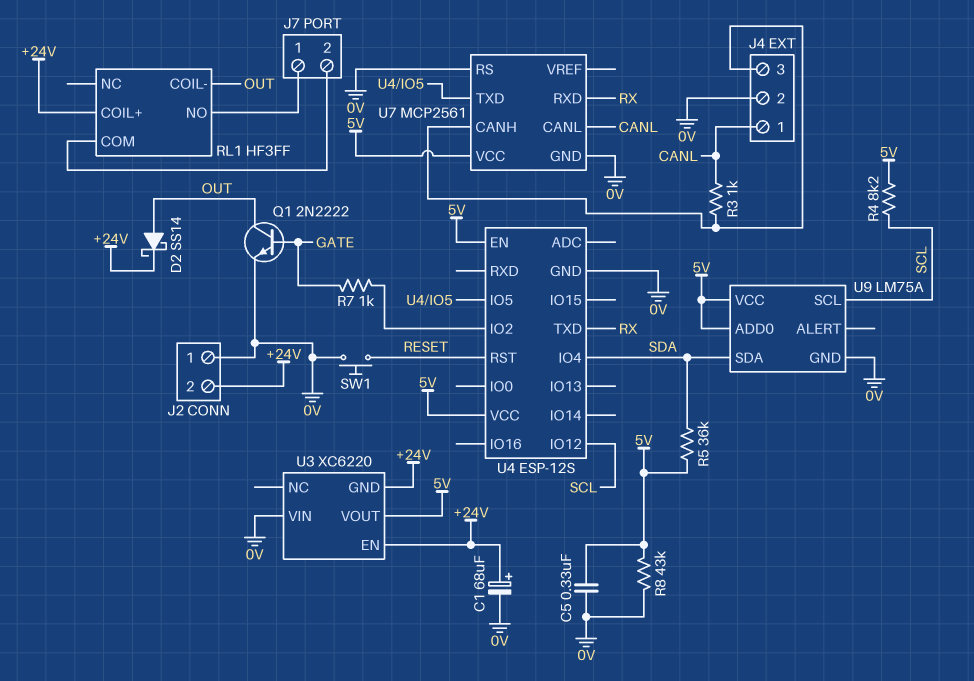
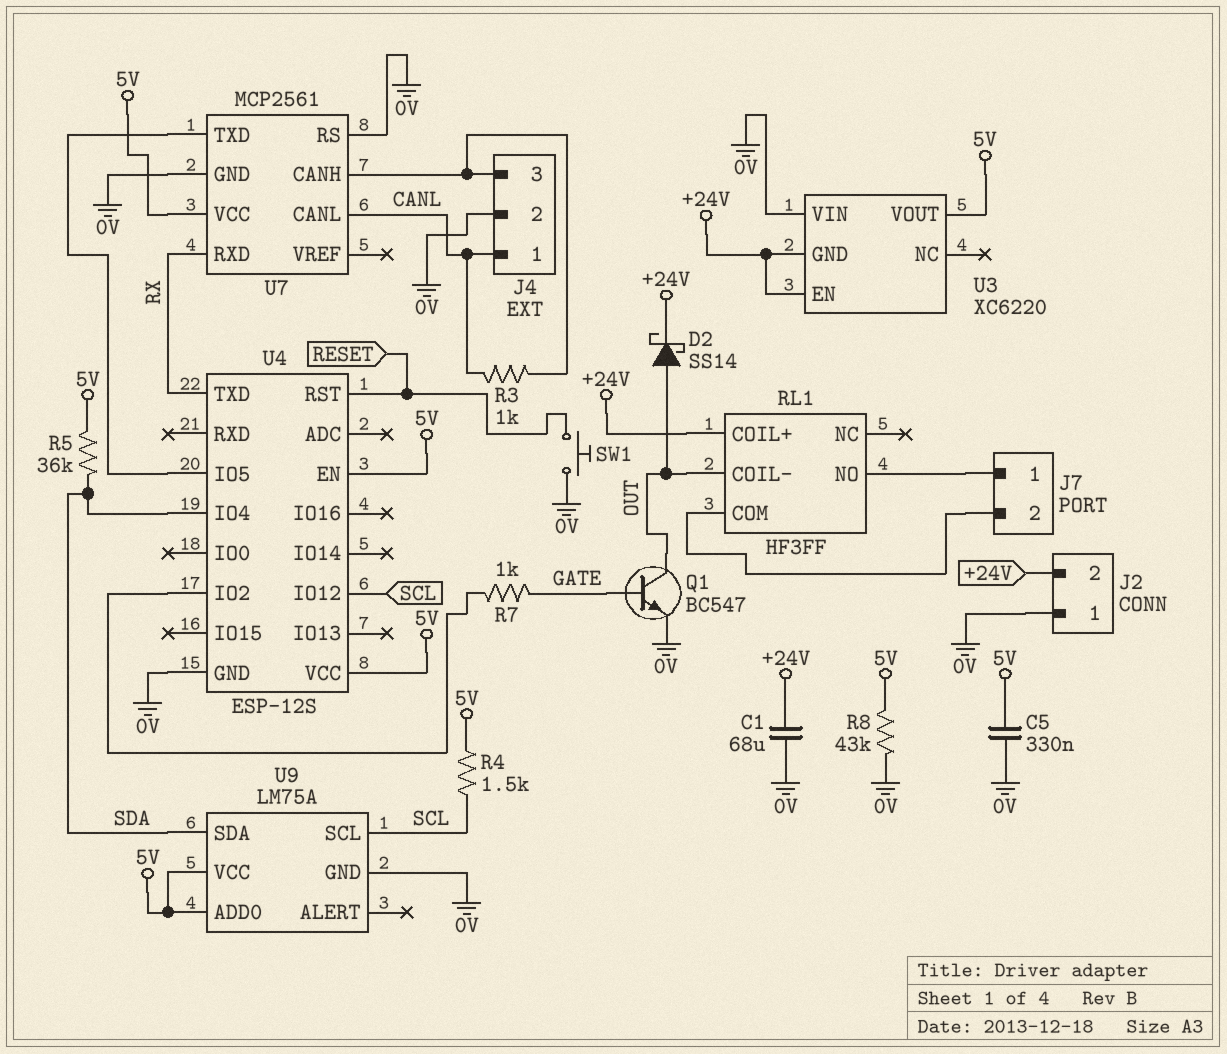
C1: 68uF (plus +24V, minus 0V) -> 68uF (+24V, 0V)
Q1: NPN 2N2222 (B GATE, C OUT, E 0V) -> NPN BC547 (B GATE, C OUT, E 0V)
R4: 8.2k (5V, SCL) -> 1.5k (5V, SCL)

